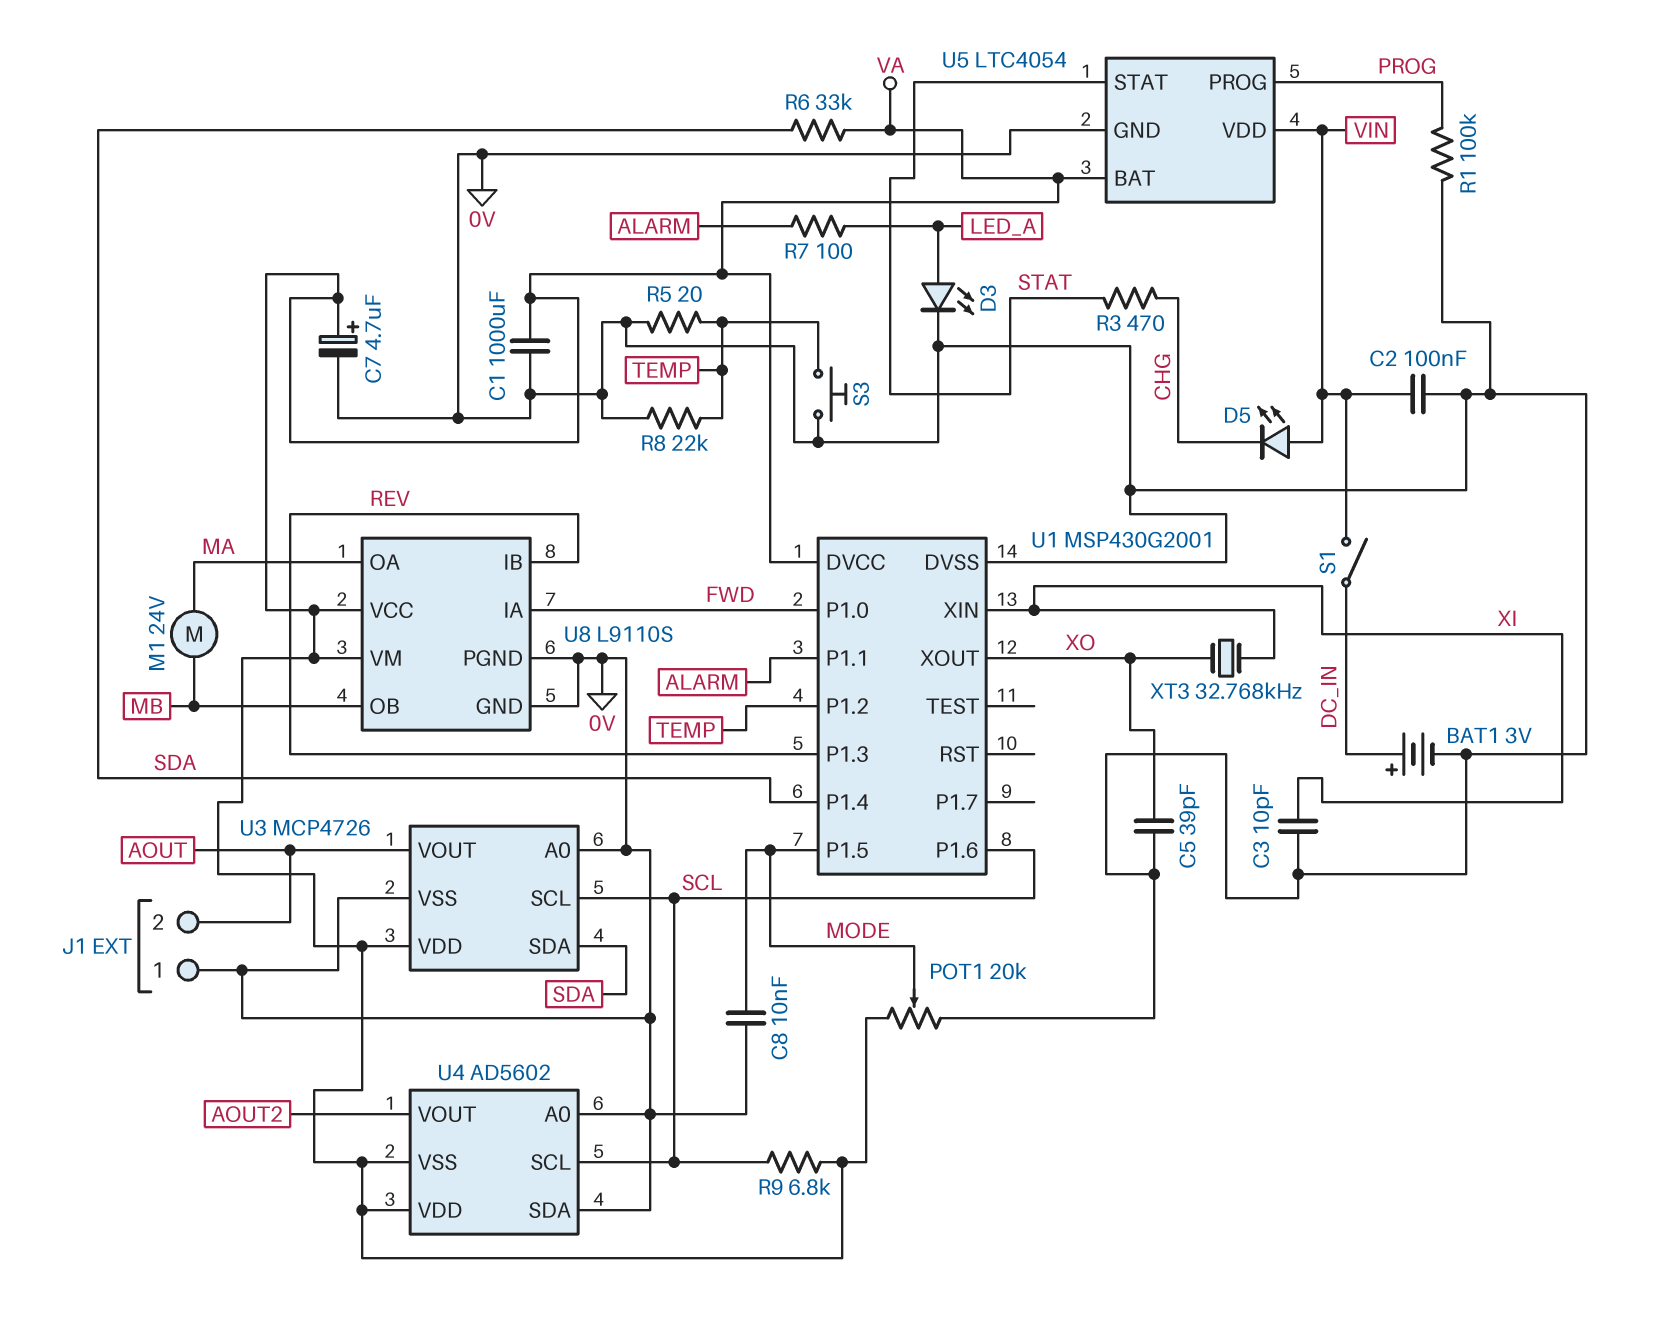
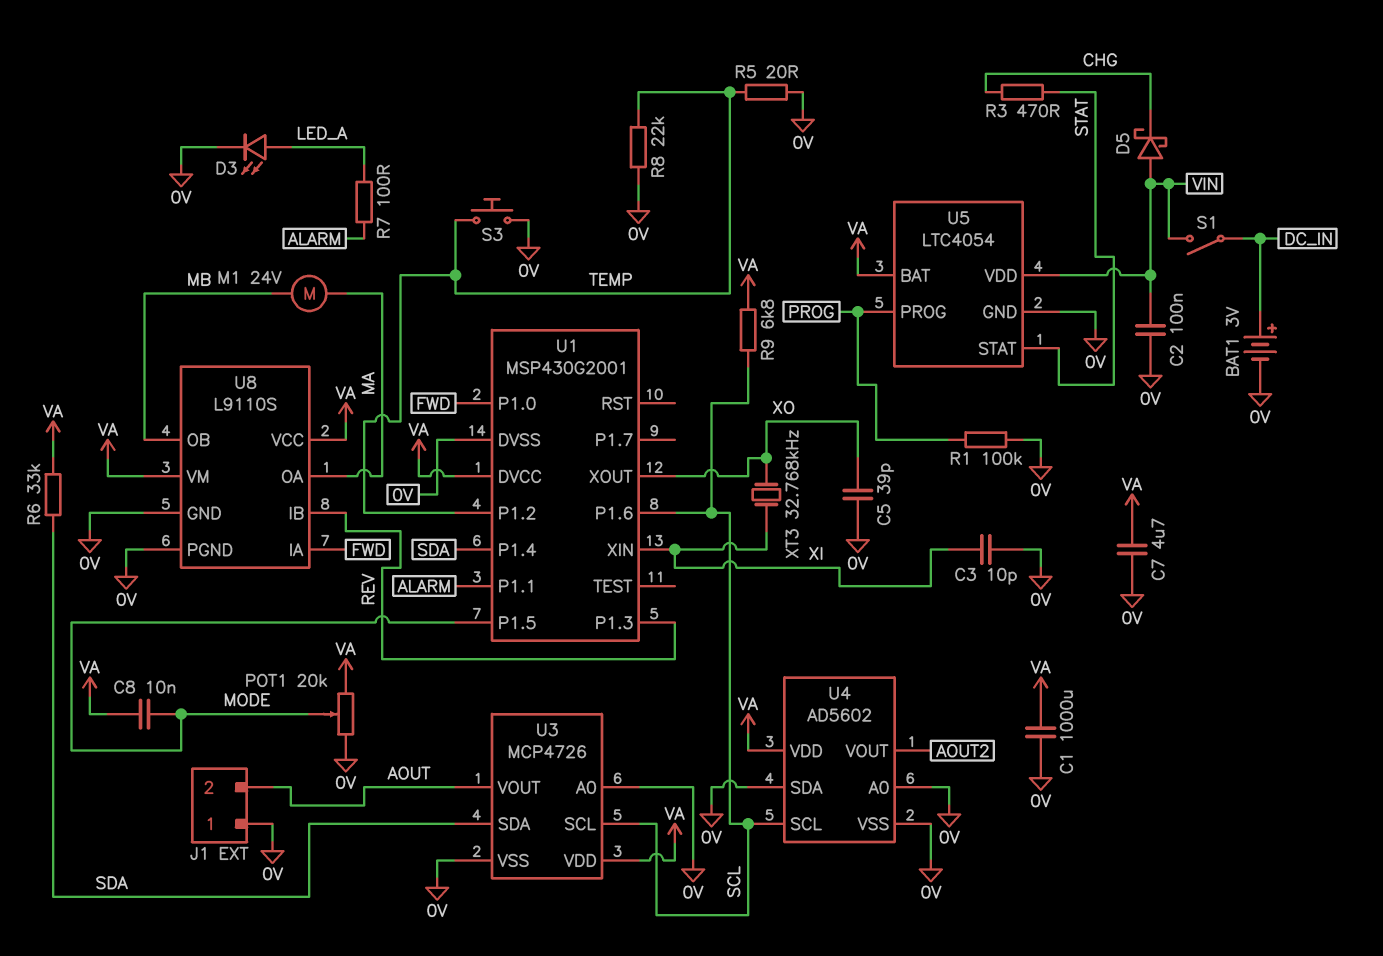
C7: 4.7uF (plus VA, minus 0V) -> 4.7uF (0V, VA)
C8: 10nF (0V, MODE) -> 10nF (MODE, VA)
D5: LED (A VIN, K CHG) -> schottky (A VIN, K CHG)
U4 pin VSS: VA -> 0V

